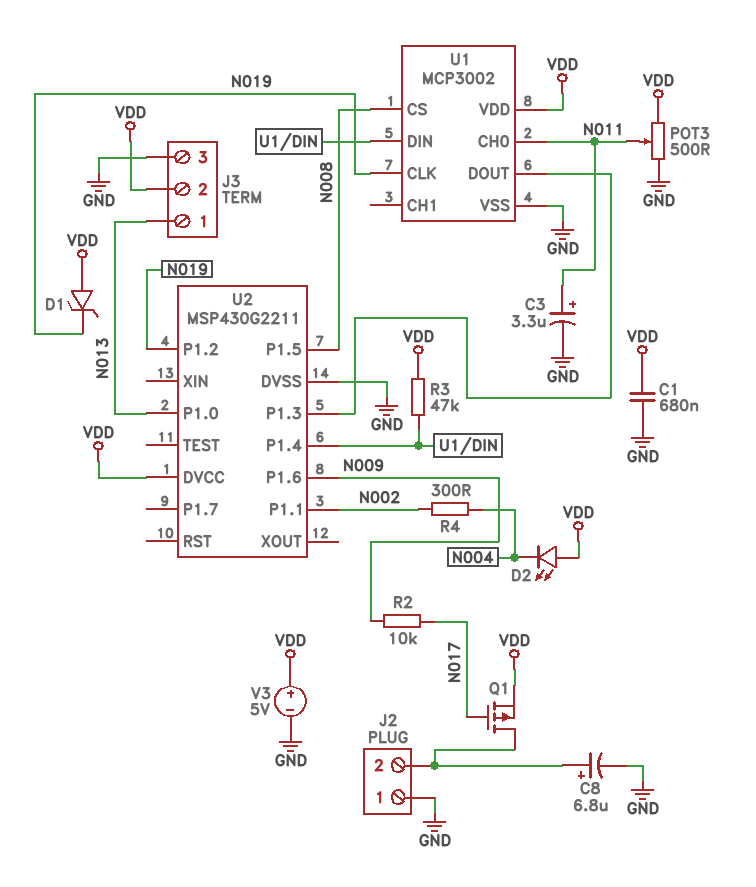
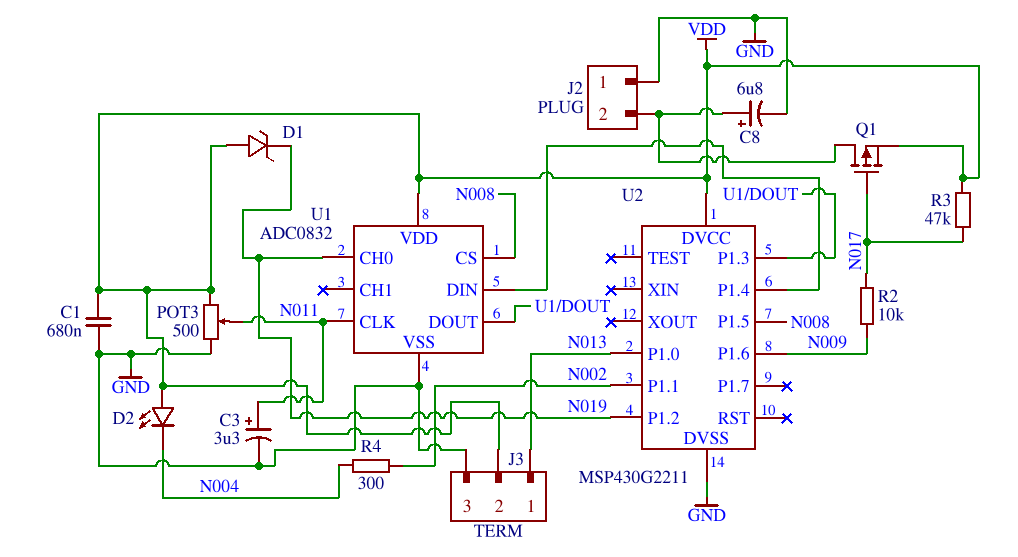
R3: 47k (U1/DIN, VDD) -> 47k (N017, VDD)
U1: MCP3002 -> ADC0832
U1 pin CH0: N011 -> N019
U1 pin CLK: N019 -> N011
V3: 5V (plus VDD, minus GND) -> none

